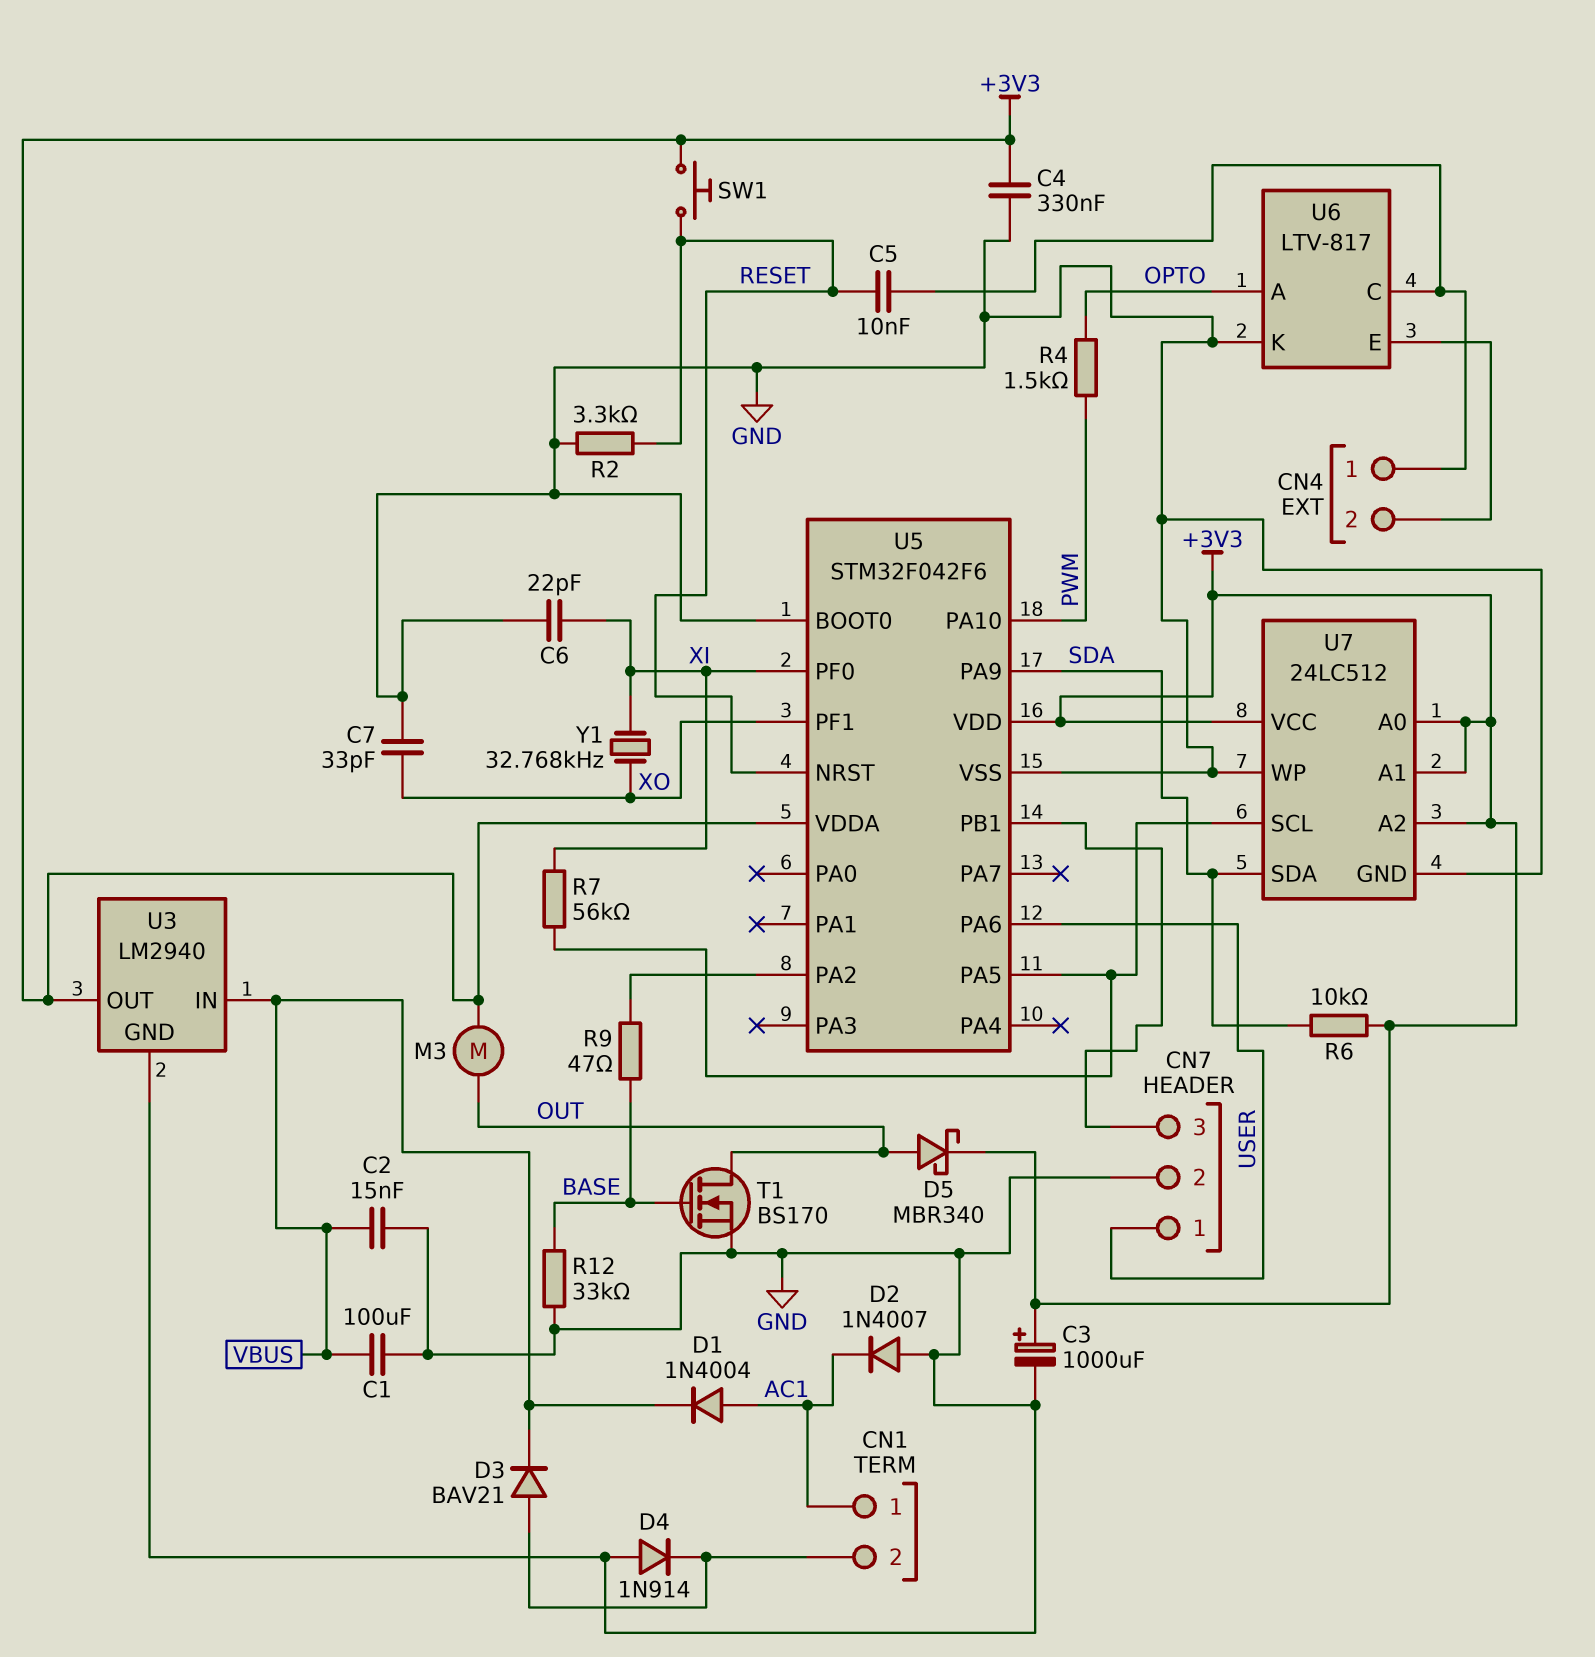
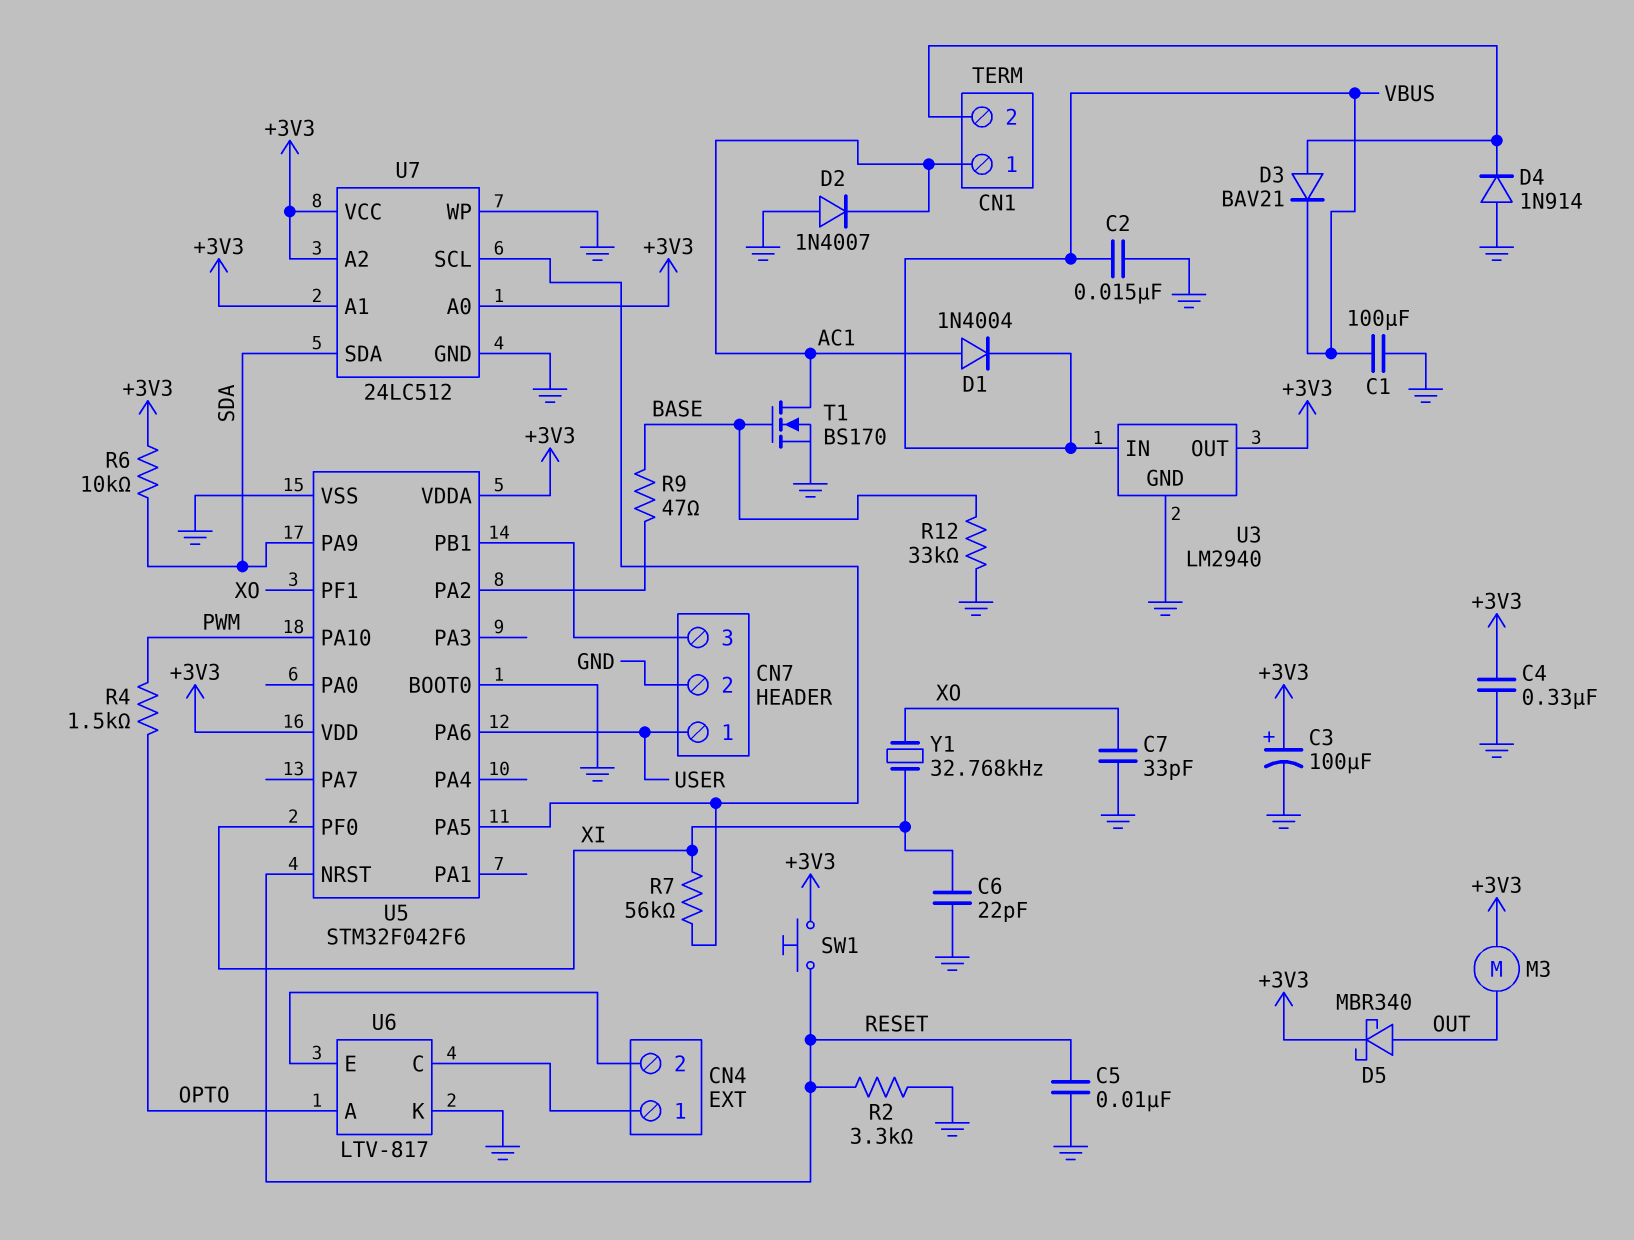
C3: 1000uF (plus +3V3, minus GND) -> 100uF (plus +3V3, minus GND)
C5: 10nF (CN4/1, RESET) -> 10nF (GND, RESET)
T1: NMOS BS170 (G BASE, D OUT, S GND) -> NMOS BS170 (G BASE, D AC1, S GND)

